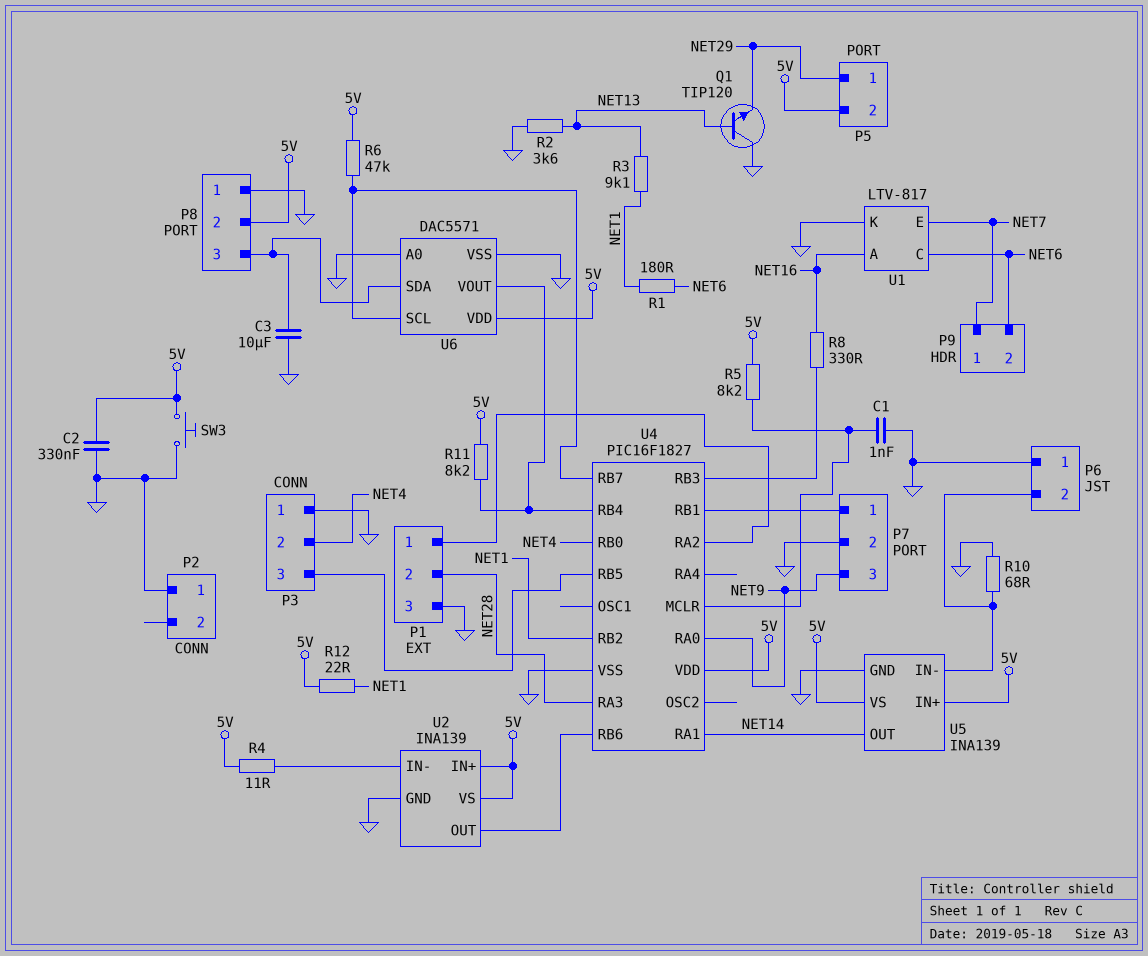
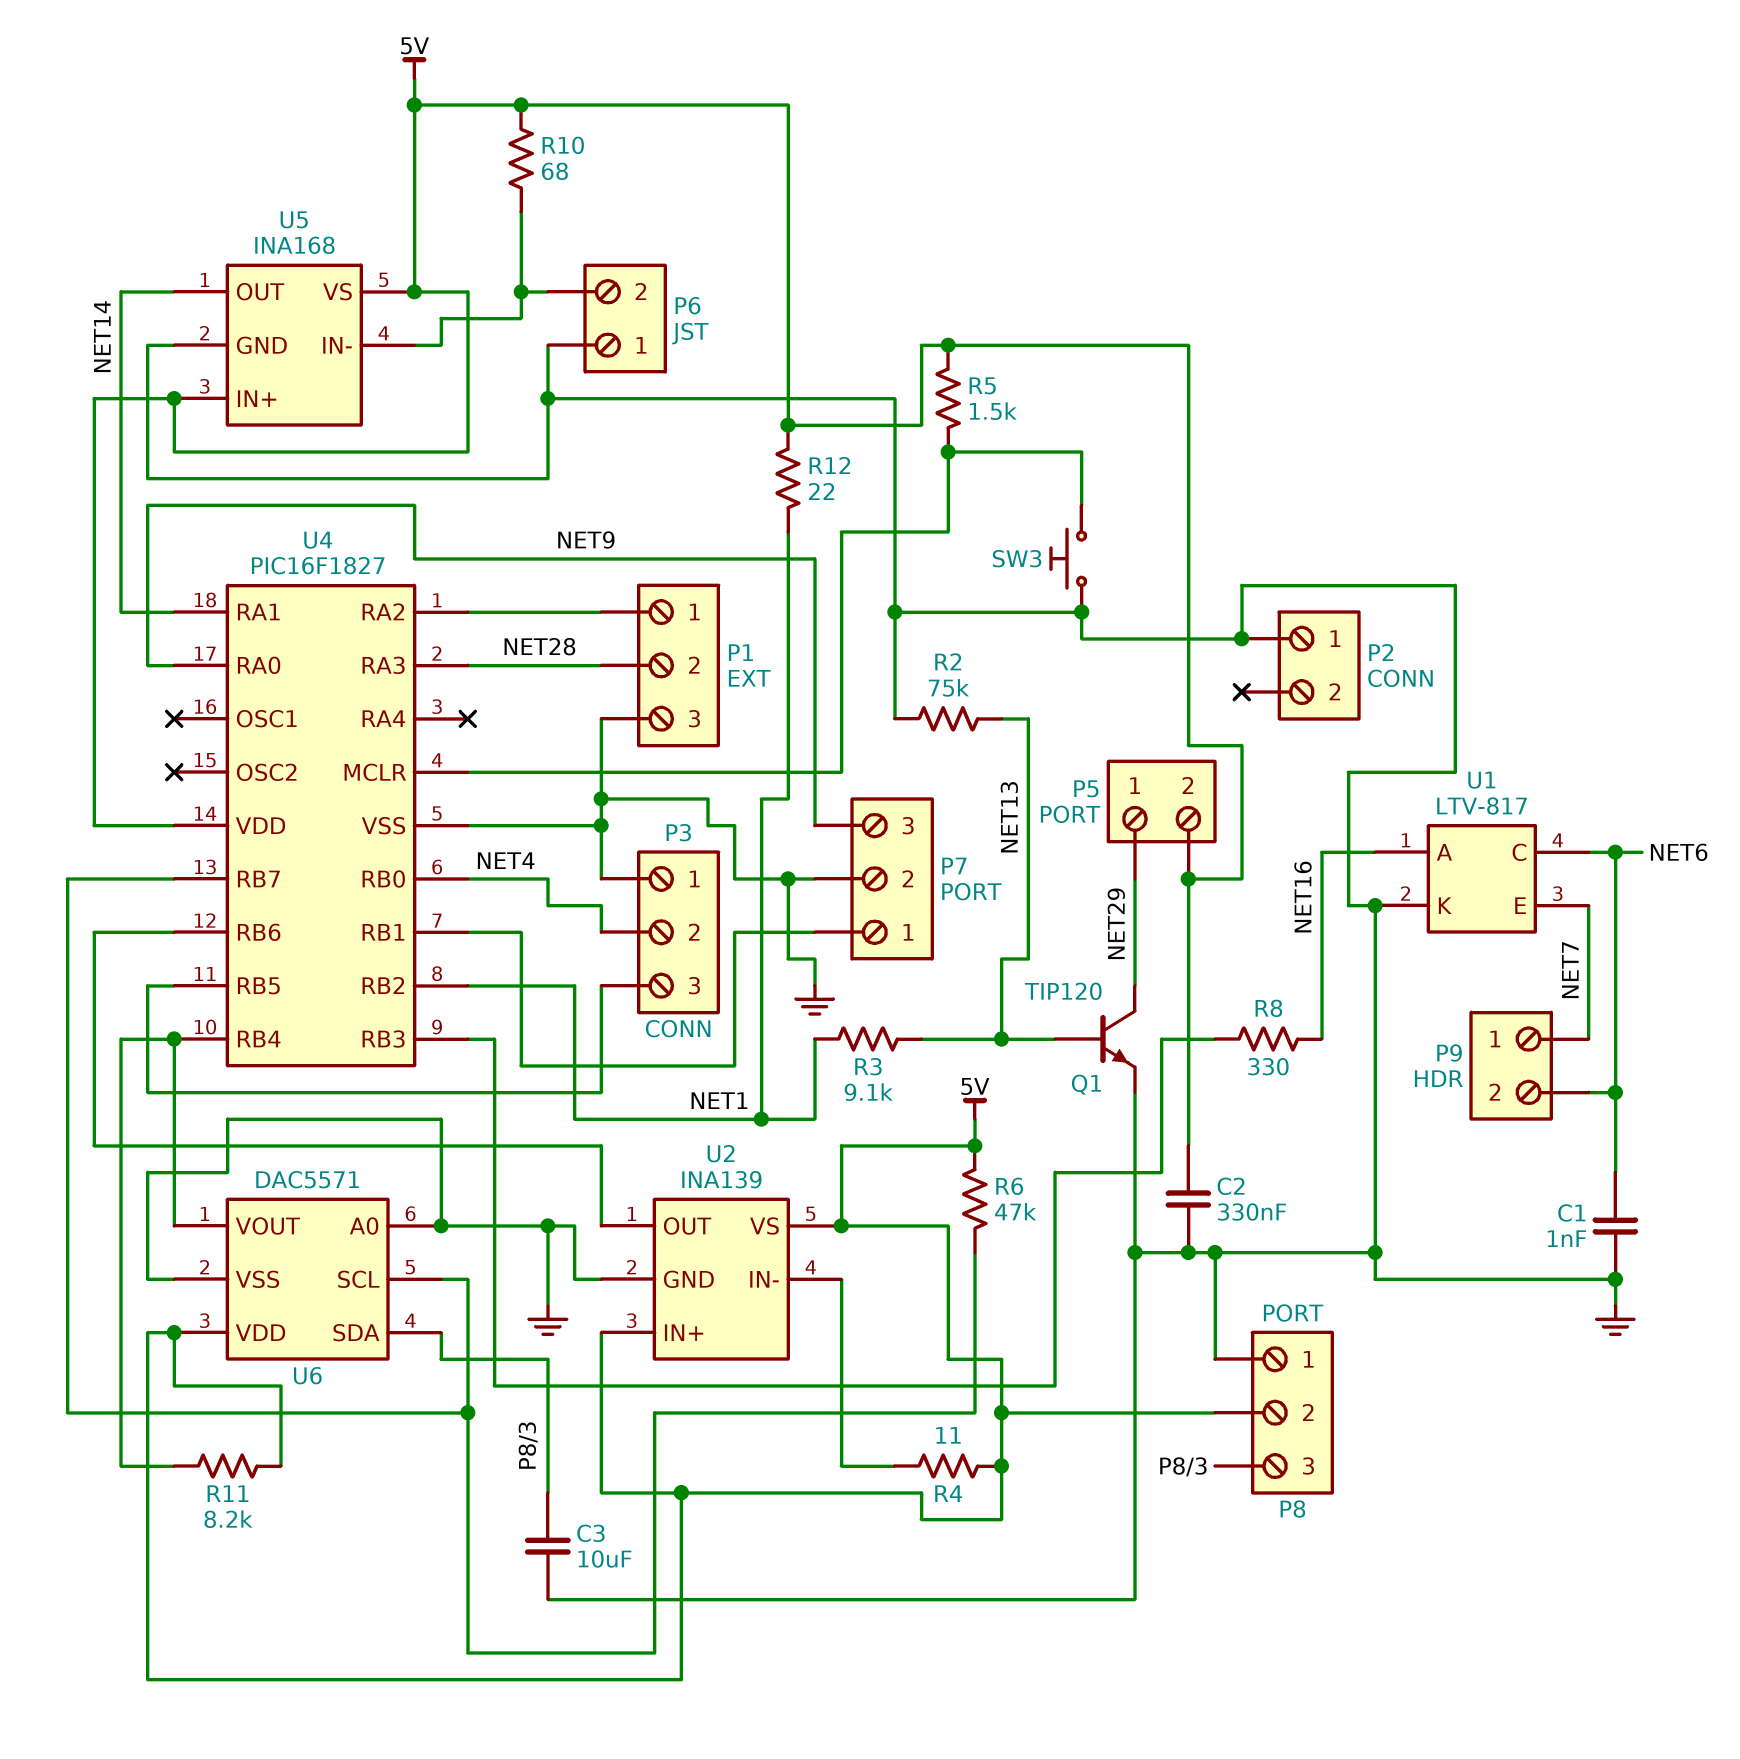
C1: 1nF (GND, U4/MCLR) -> 1nF (GND, NET6)
Q1: NPN TIP120 (B NET13, C GND, E NET29) -> NPN TIP120 (B NET13, C NET29, E GND)
R1: 180 (NET1, NET6) -> none
R2: 3.6k (GND, NET13) -> 75k (GND, NET13)
R5: 8.2k (5V, U4/MCLR) -> 1.5k (5V, U4/MCLR)
R10: 68 (GND, P6/2) -> 68 (5V, P6/2)
SW3: button (5V, GND) -> button (GND, U4/MCLR)
U5: INA139 -> INA168

